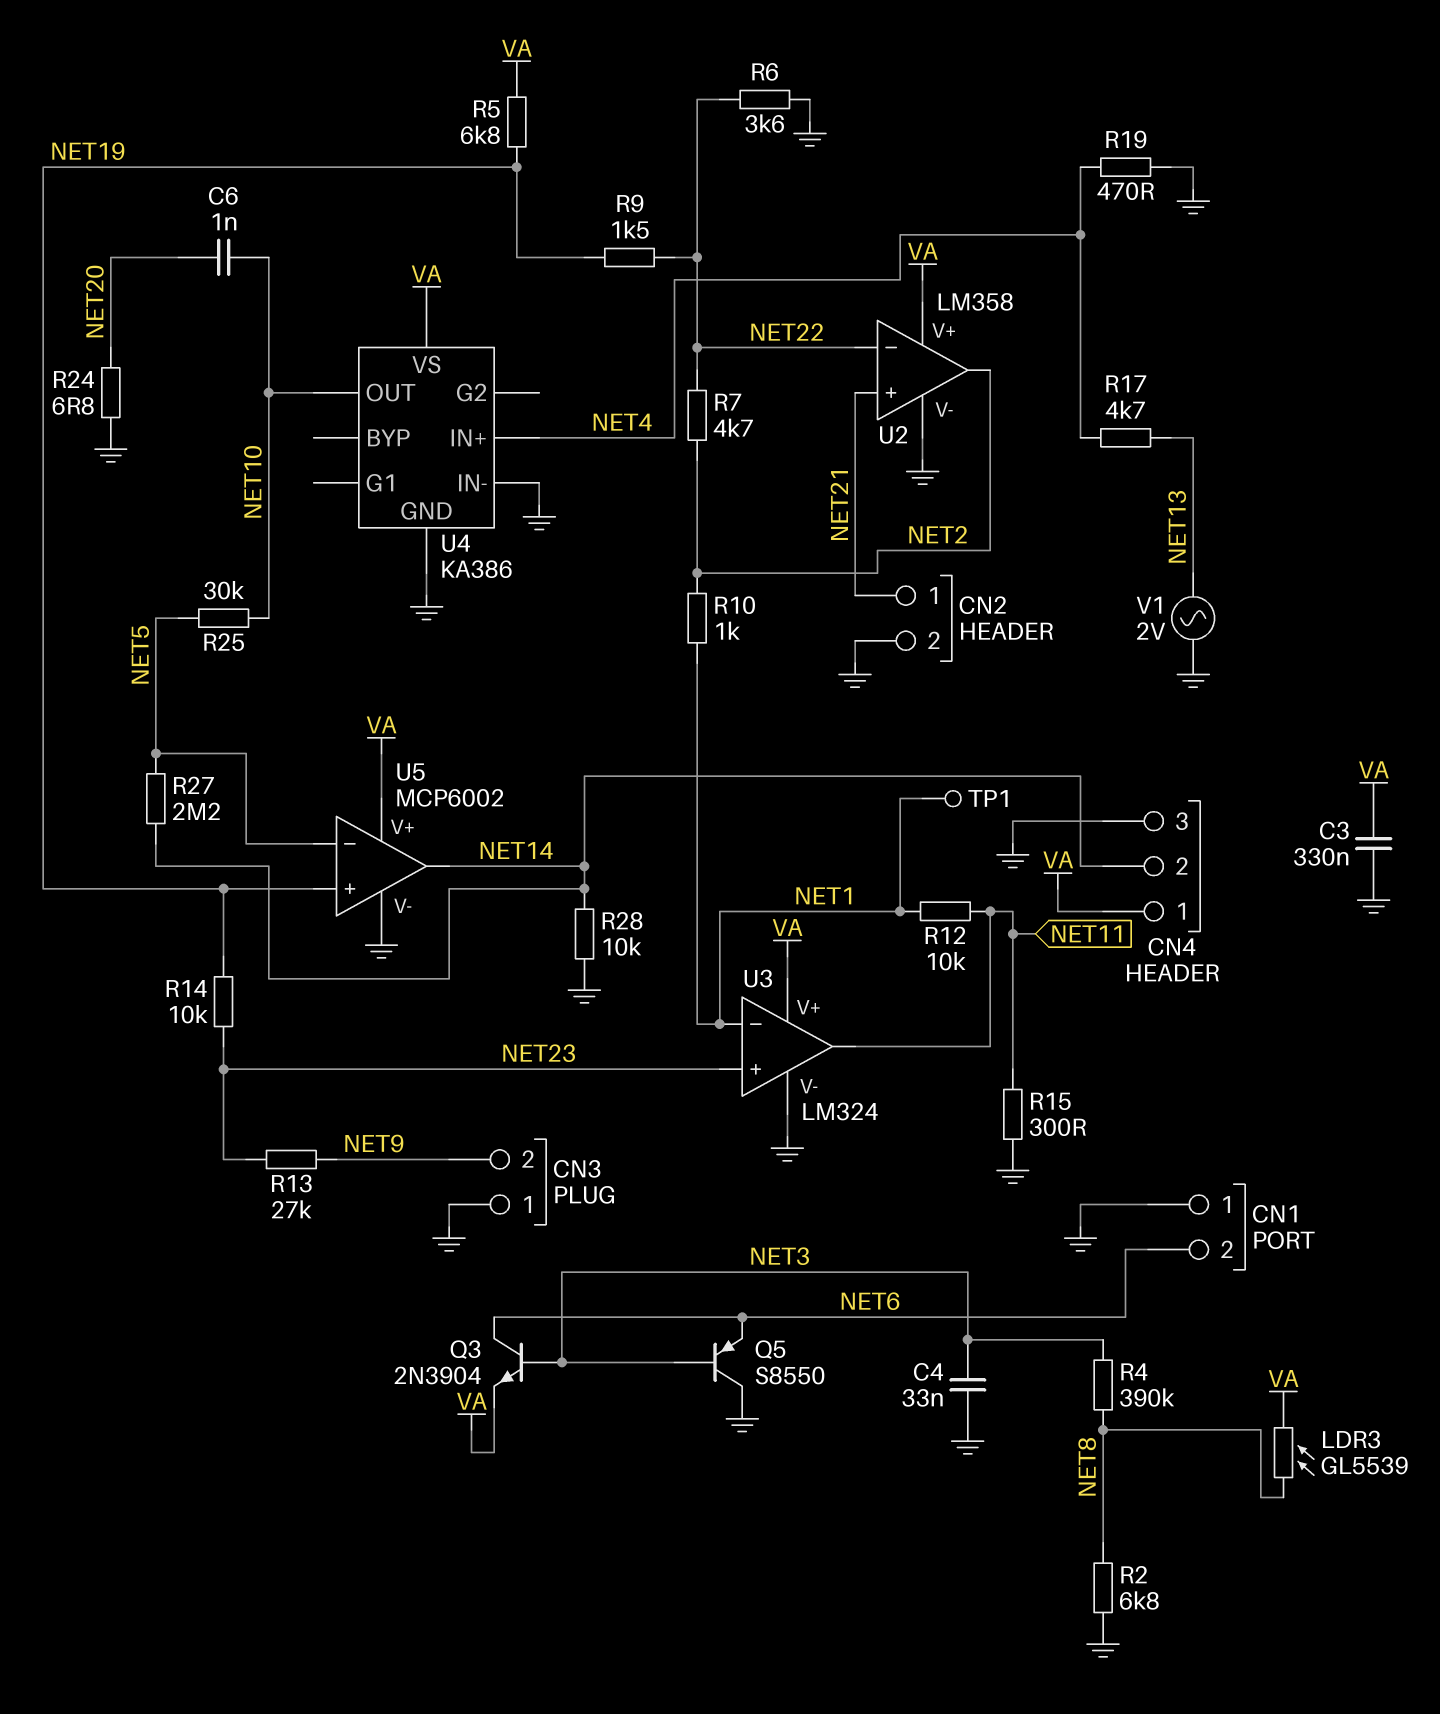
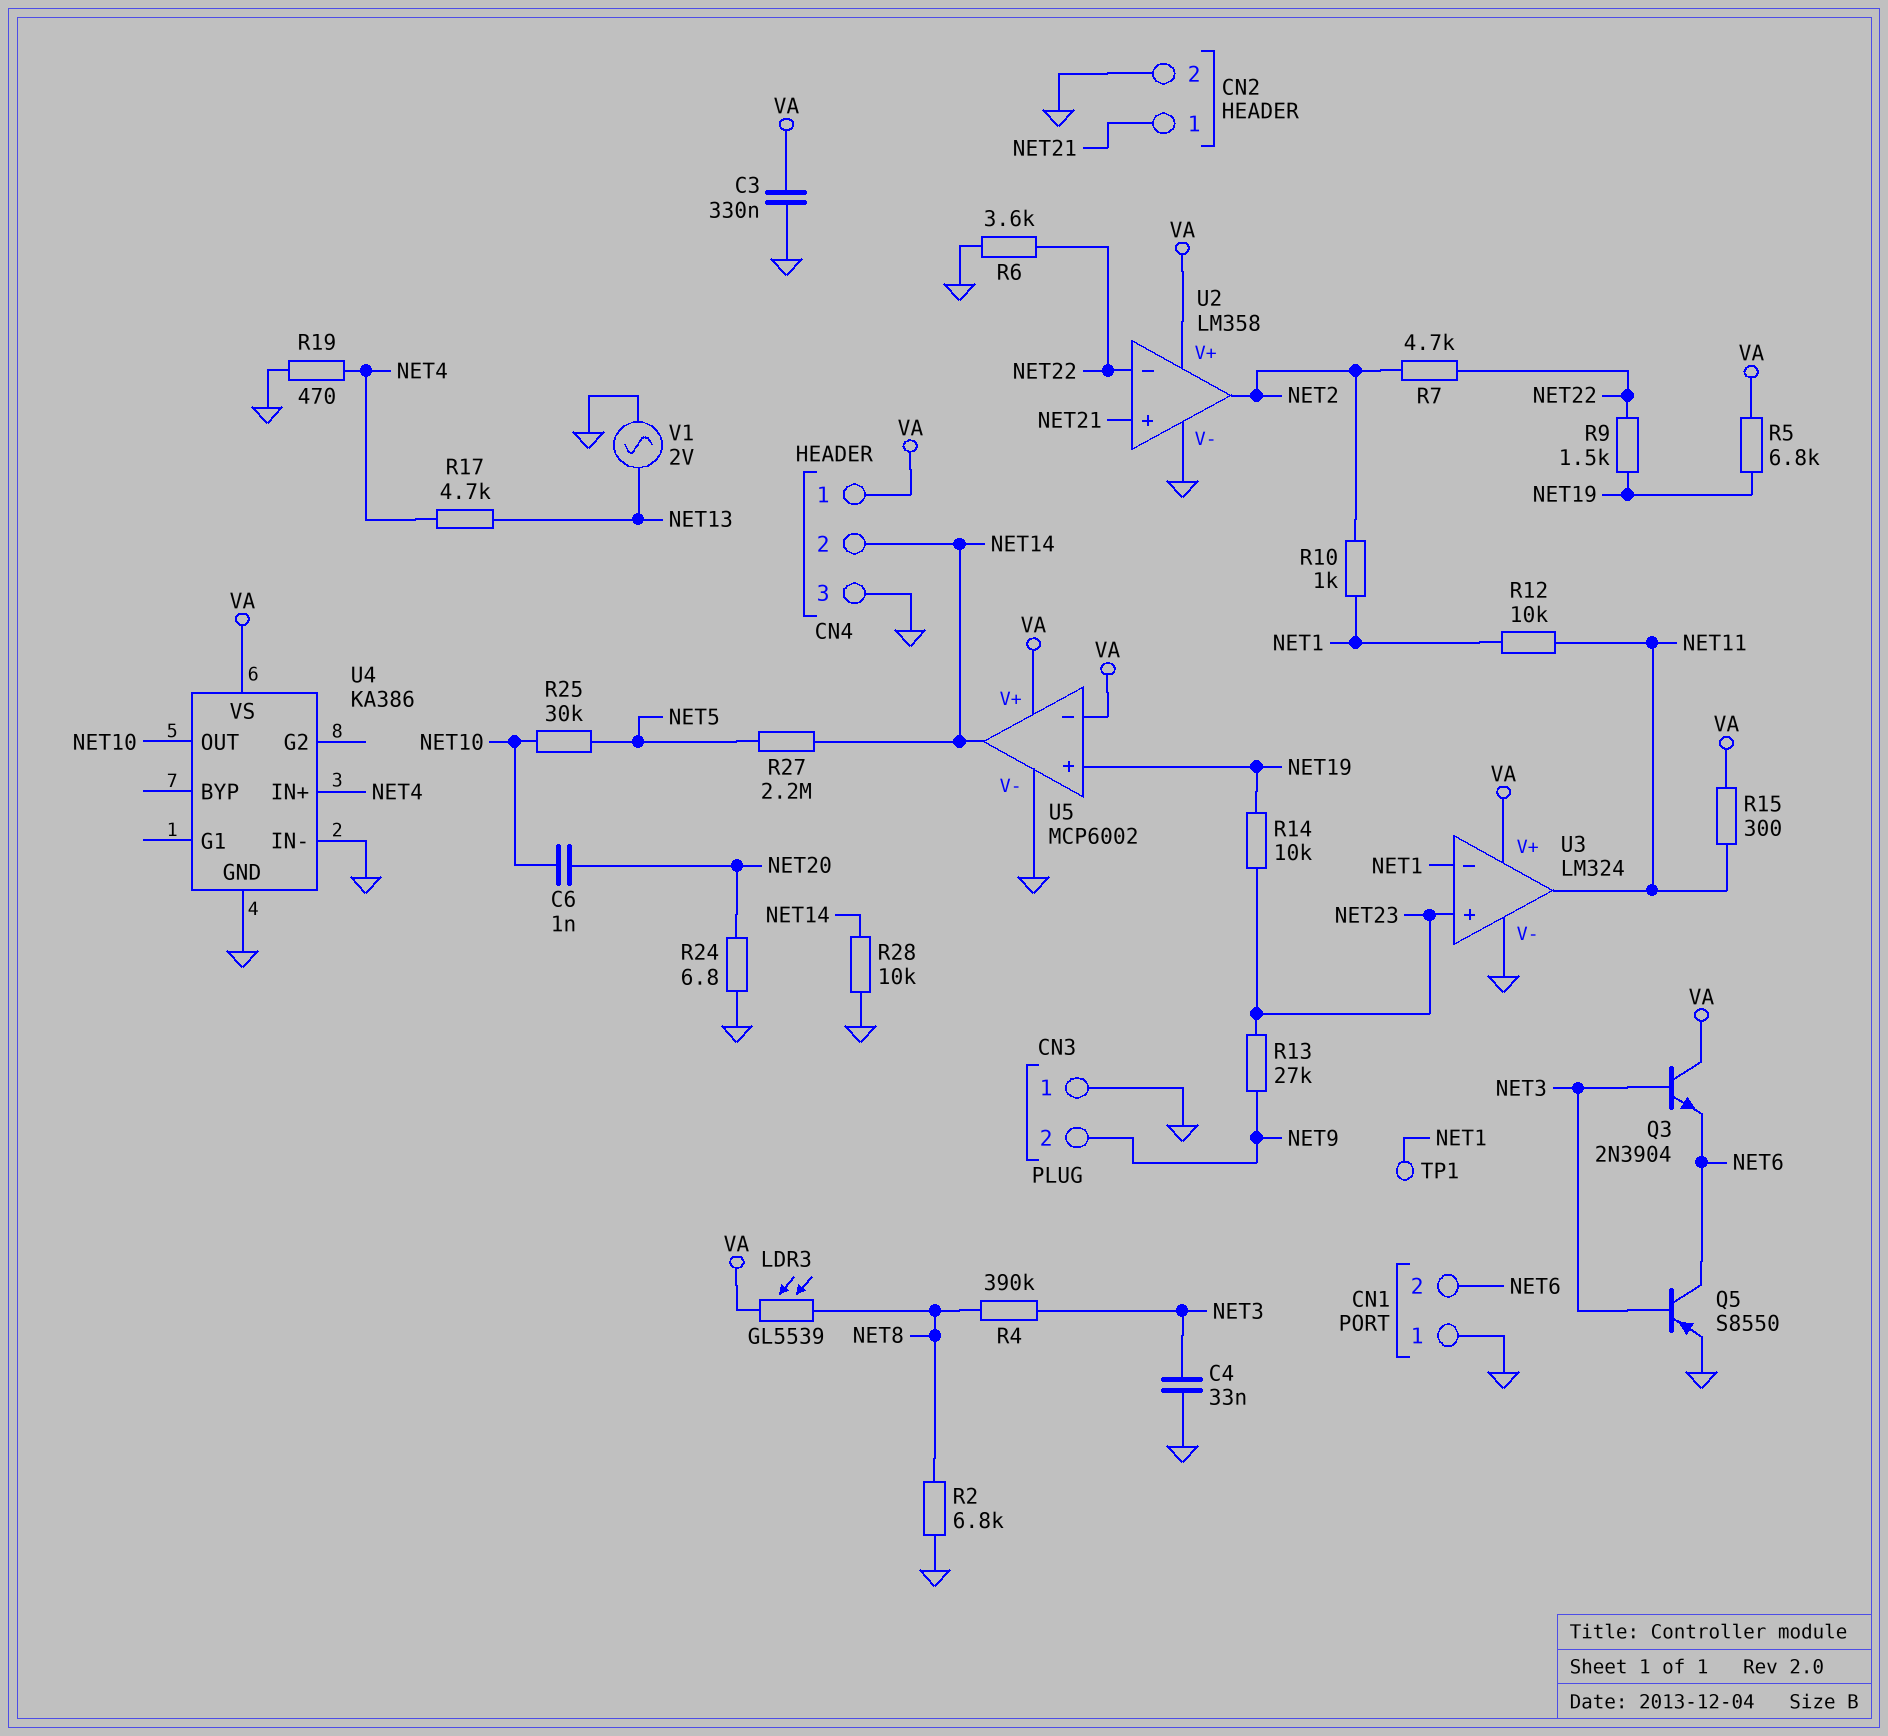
Q3: NPN 2N3904 (B NET3, C NET6, E VA) -> NPN 2N3904 (B NET3, C VA, E NET6)
Q5: PNP S8550 (B NET3, C GND, E NET6) -> PNP S8550 (B NET3, C NET6, E GND)
R15: 300 (GND, NET11) -> 300 (NET11, VA)
U5 pin in-: NET5 -> VA

